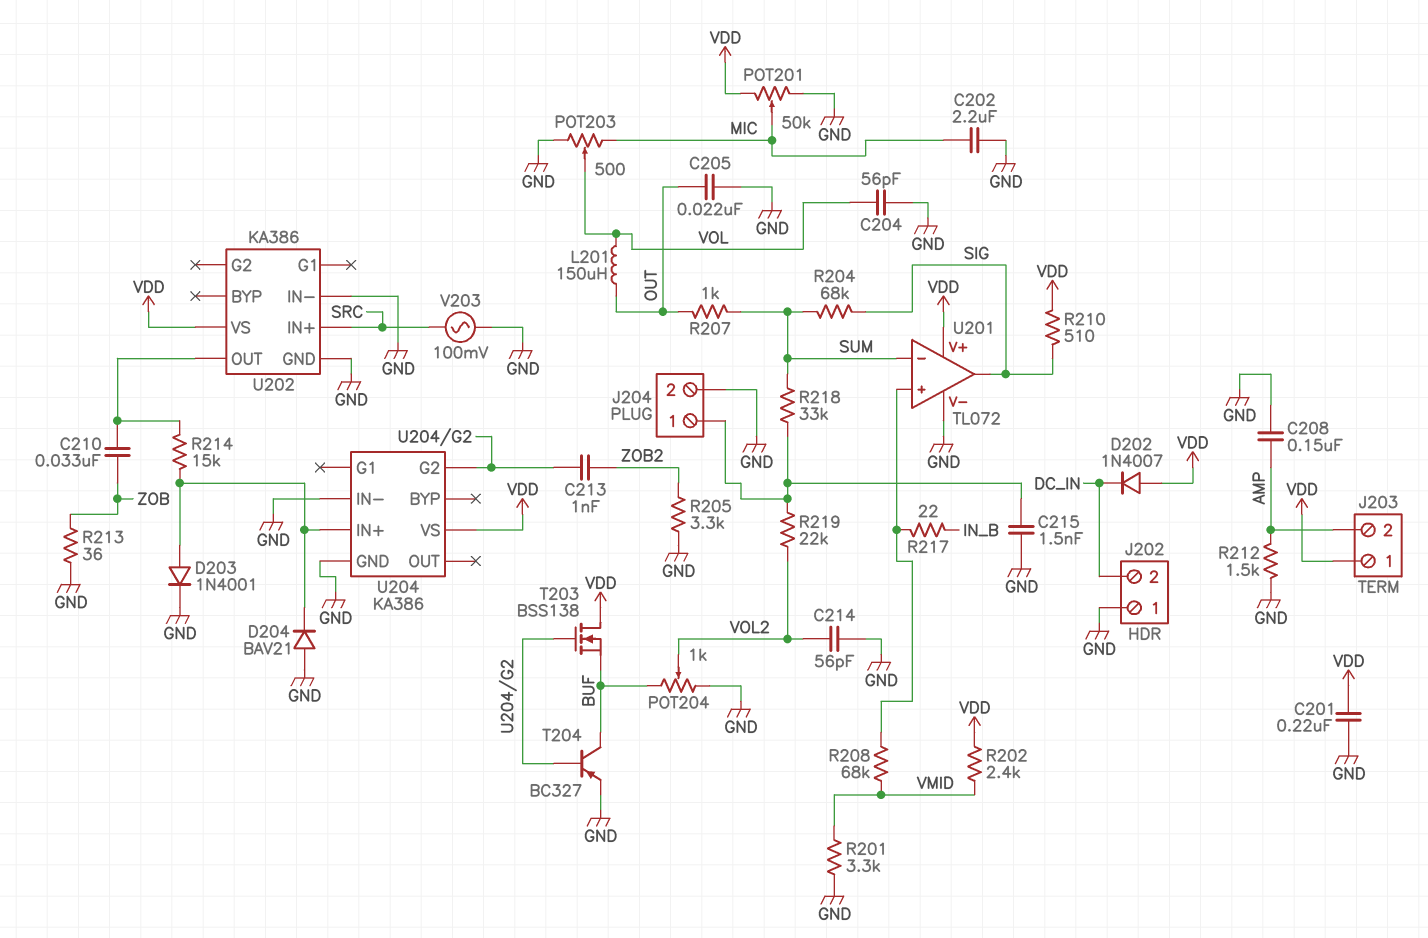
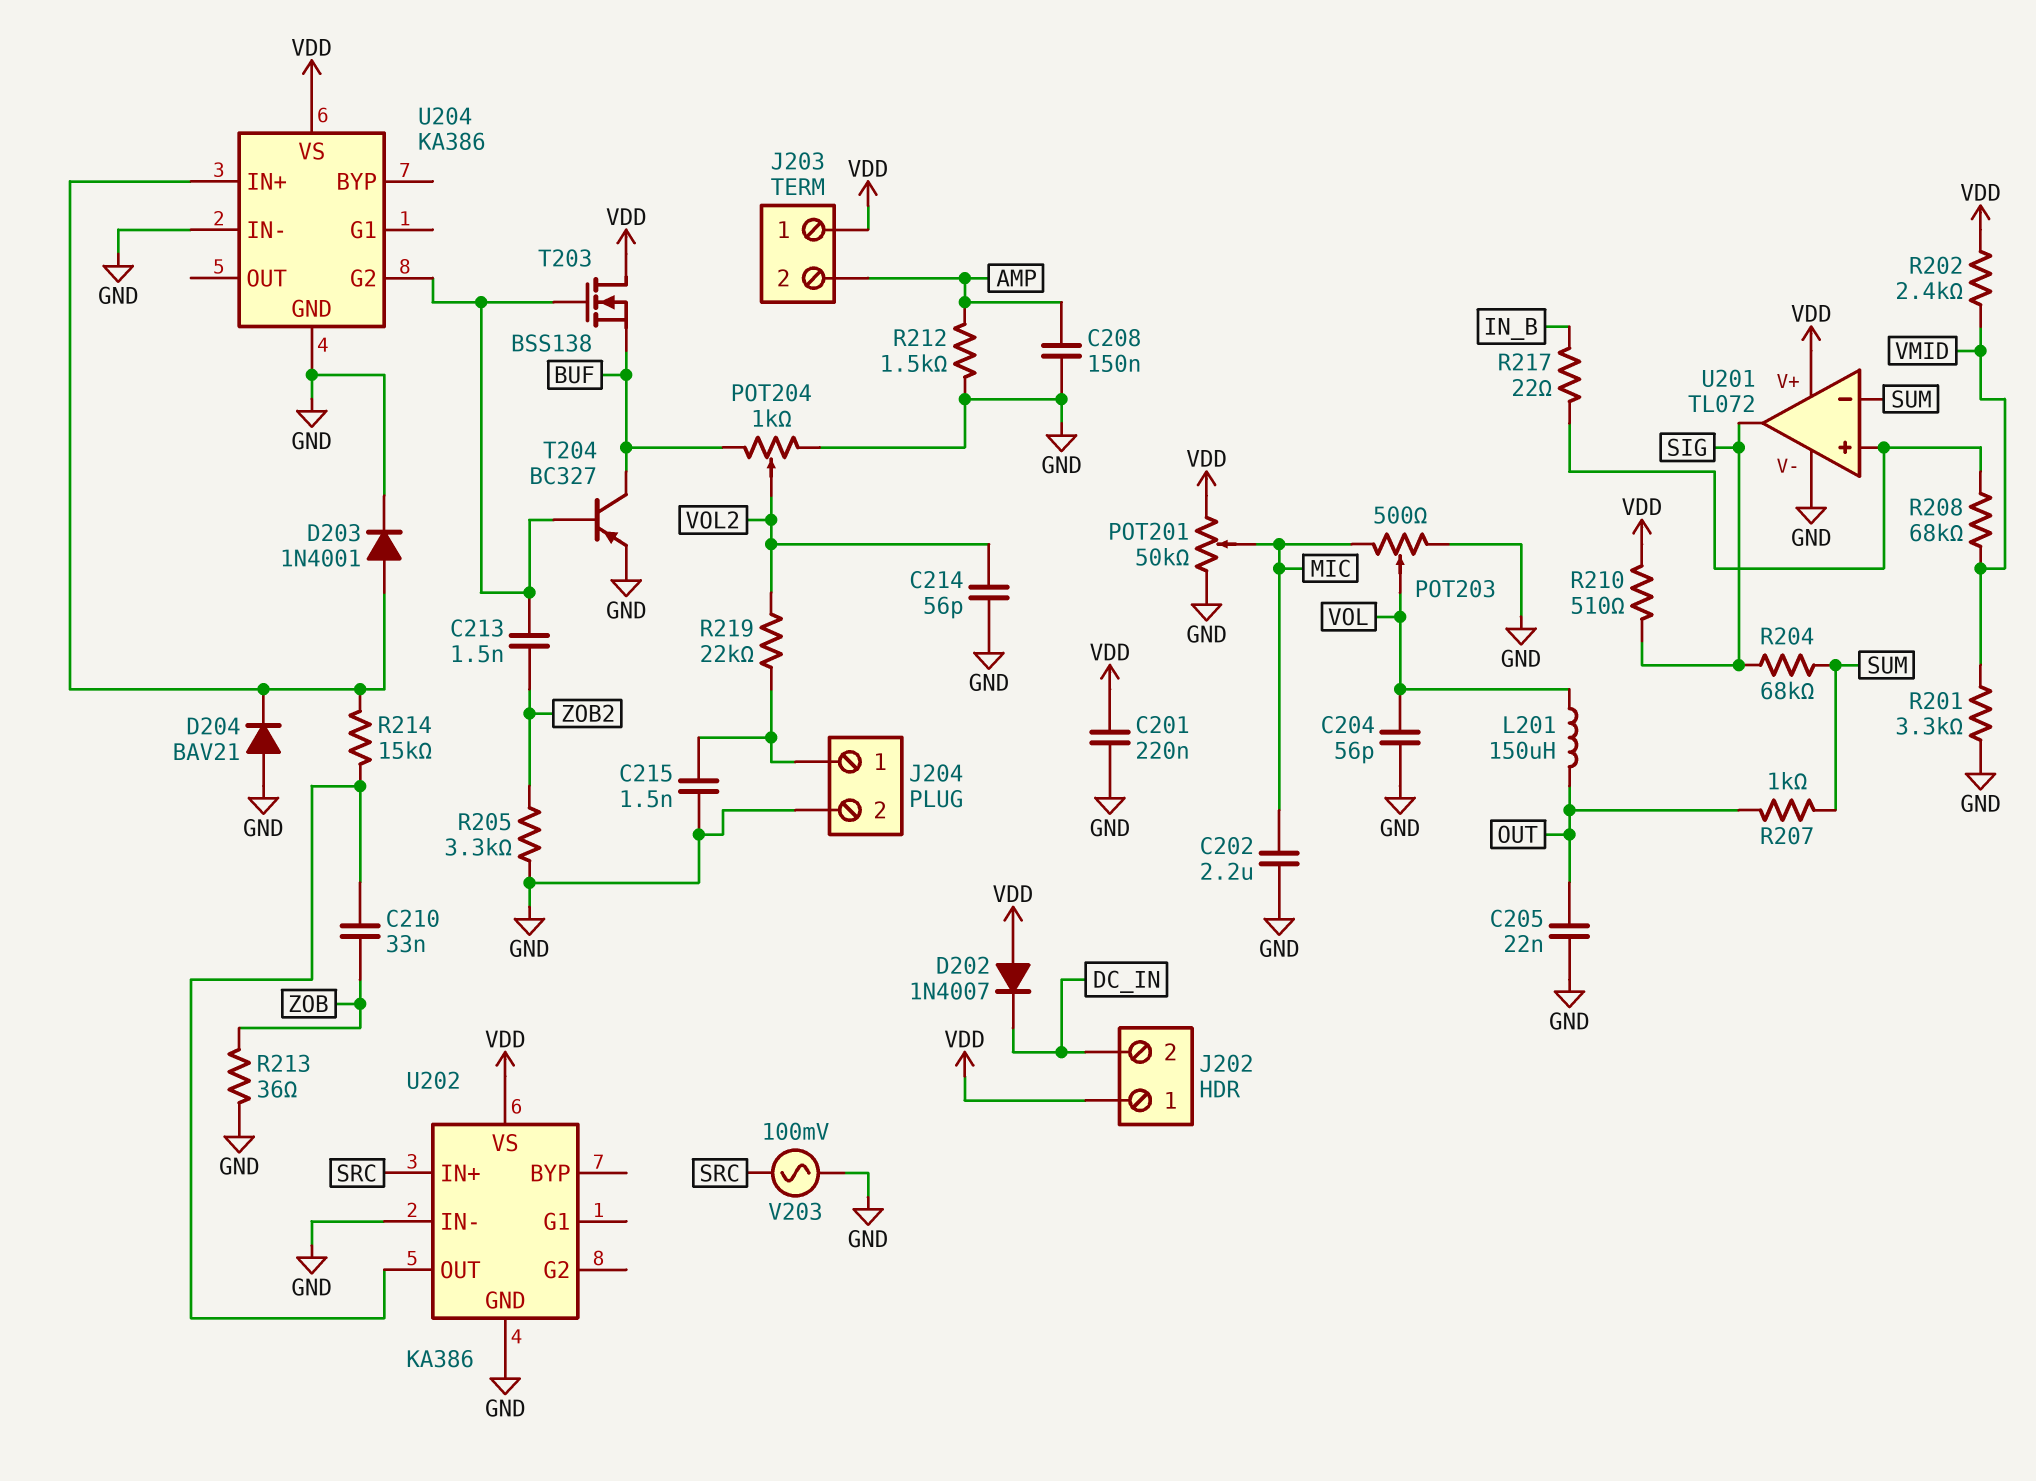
C213: 1nF (U204/G2, ZOB2) -> 1.5nF (U204/G2, ZOB2)
J202 pin 1: GND -> VDD
R218: 33k (J204/1, SUM) -> none

